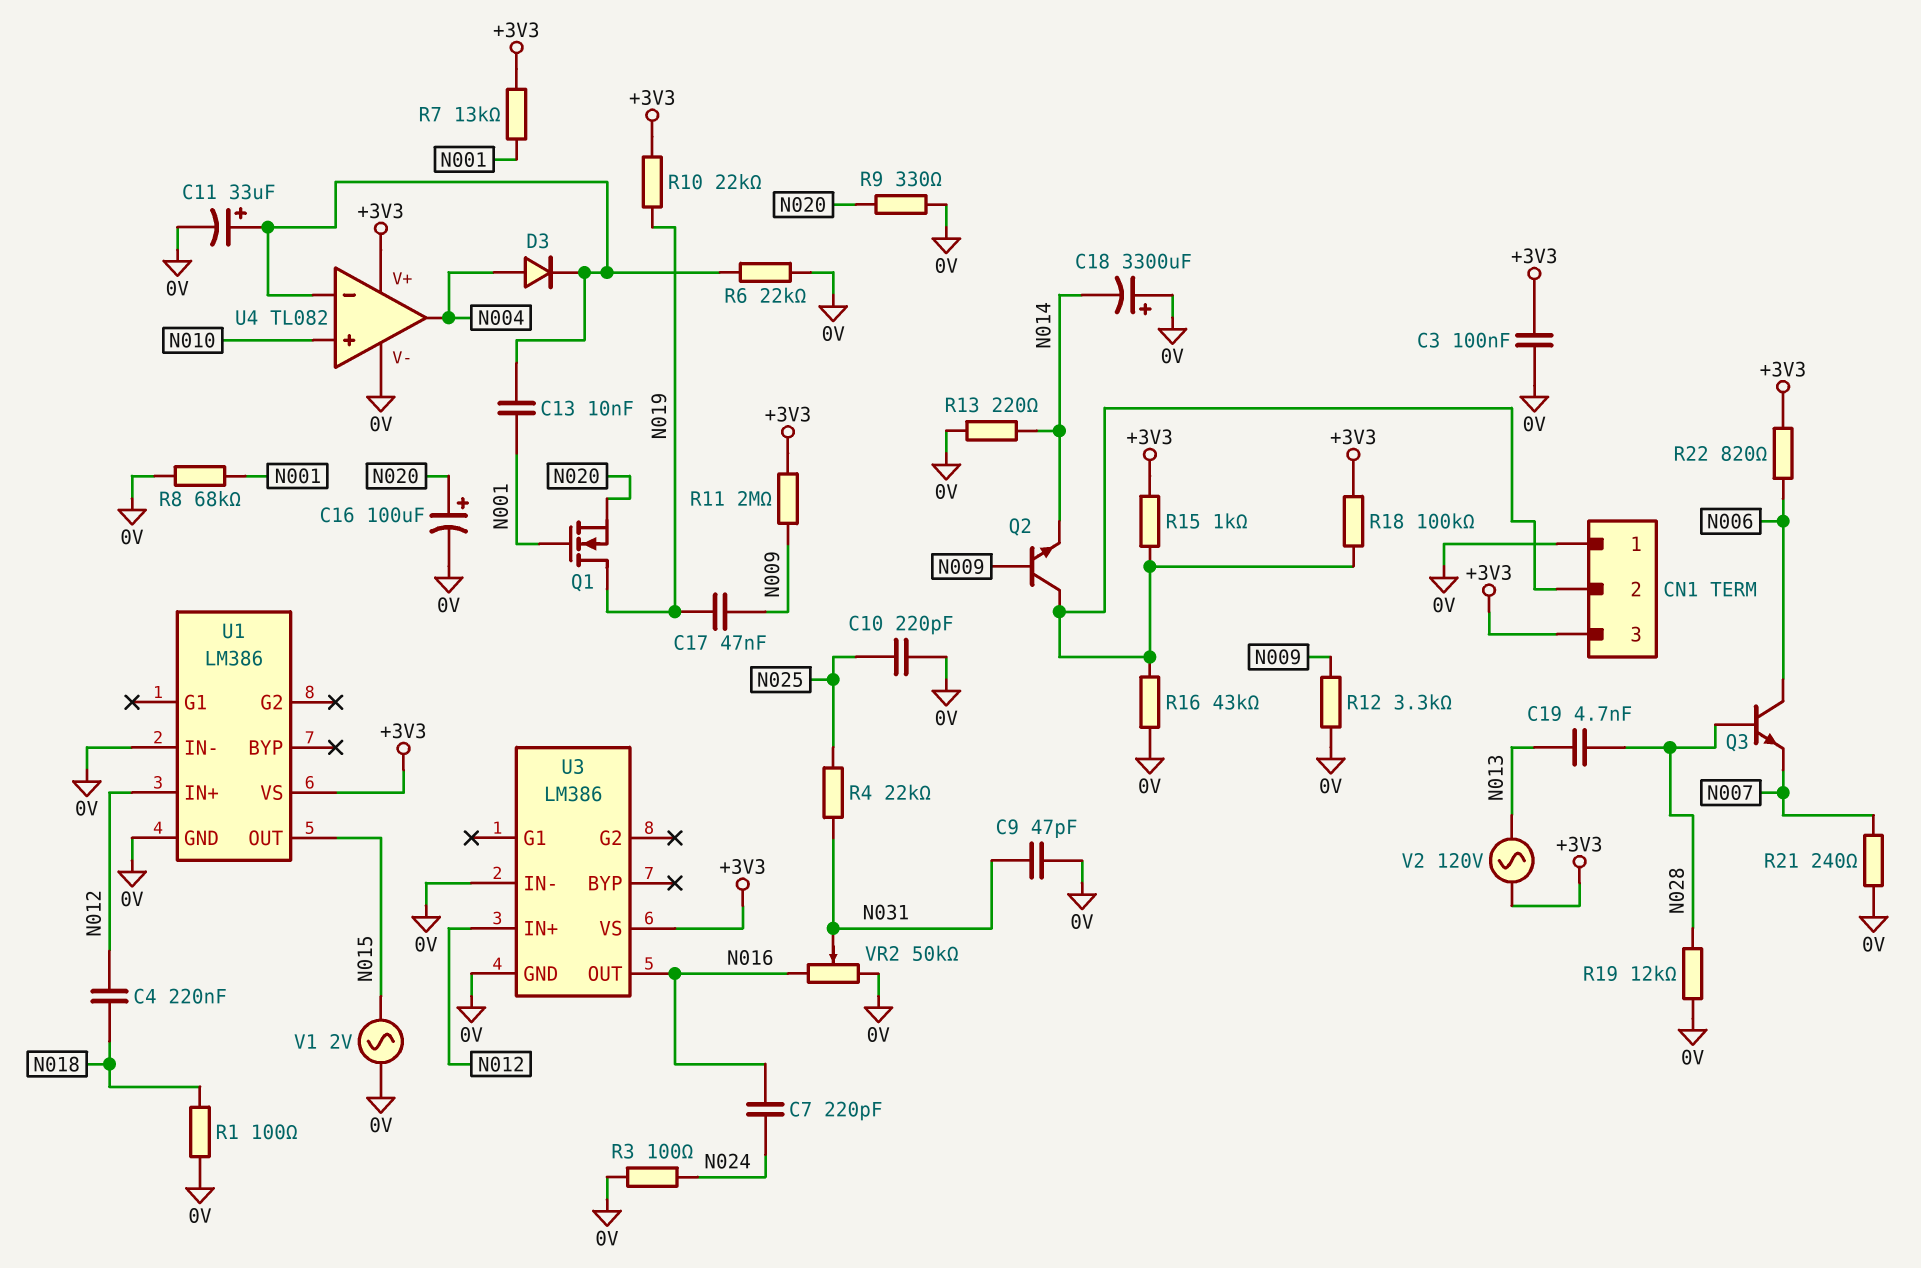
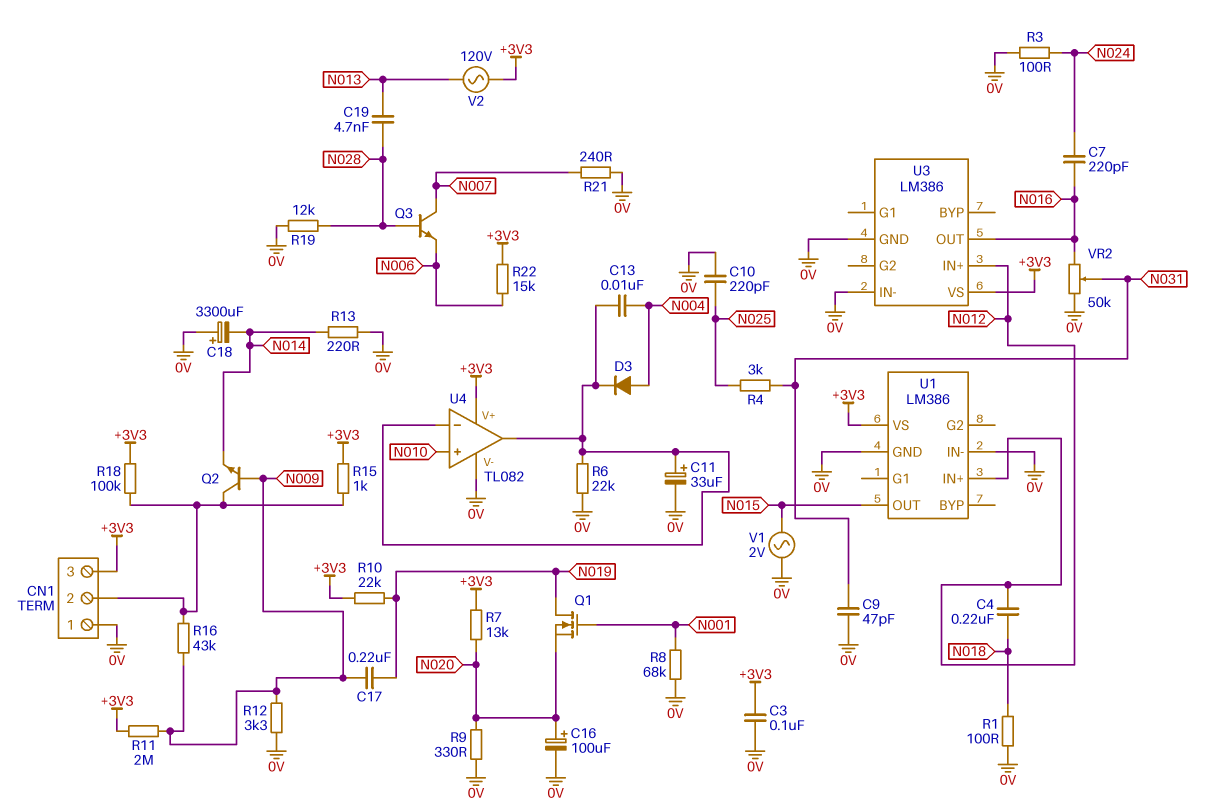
C13: 10nF (N001, U4/in-) -> 10nF (N004, U4/in-)
C17: 47nF (N009, N019) -> 220nF (N009, N019)
Q3: NPN (B N028, C N006, E N007) -> NPN (B N028, C N007, E N006)
R4: 22k (N025, N031) -> 3k (N025, N031)
R7: 13k (+3V3, N001) -> 13k (+3V3, N020)
R16: 43k (0V, CN1/2) -> 43k (CN1/2, N009)
R22: 820 (+3V3, N006) -> 15k (+3V3, N006)
U4 pin out: N004 -> U4/in-

